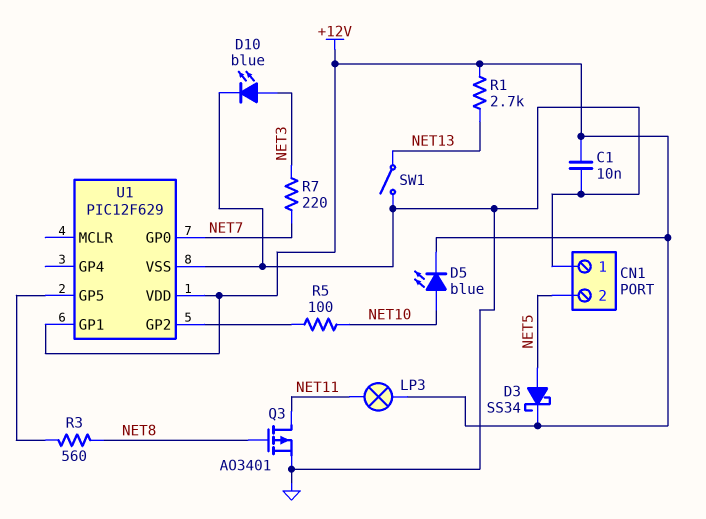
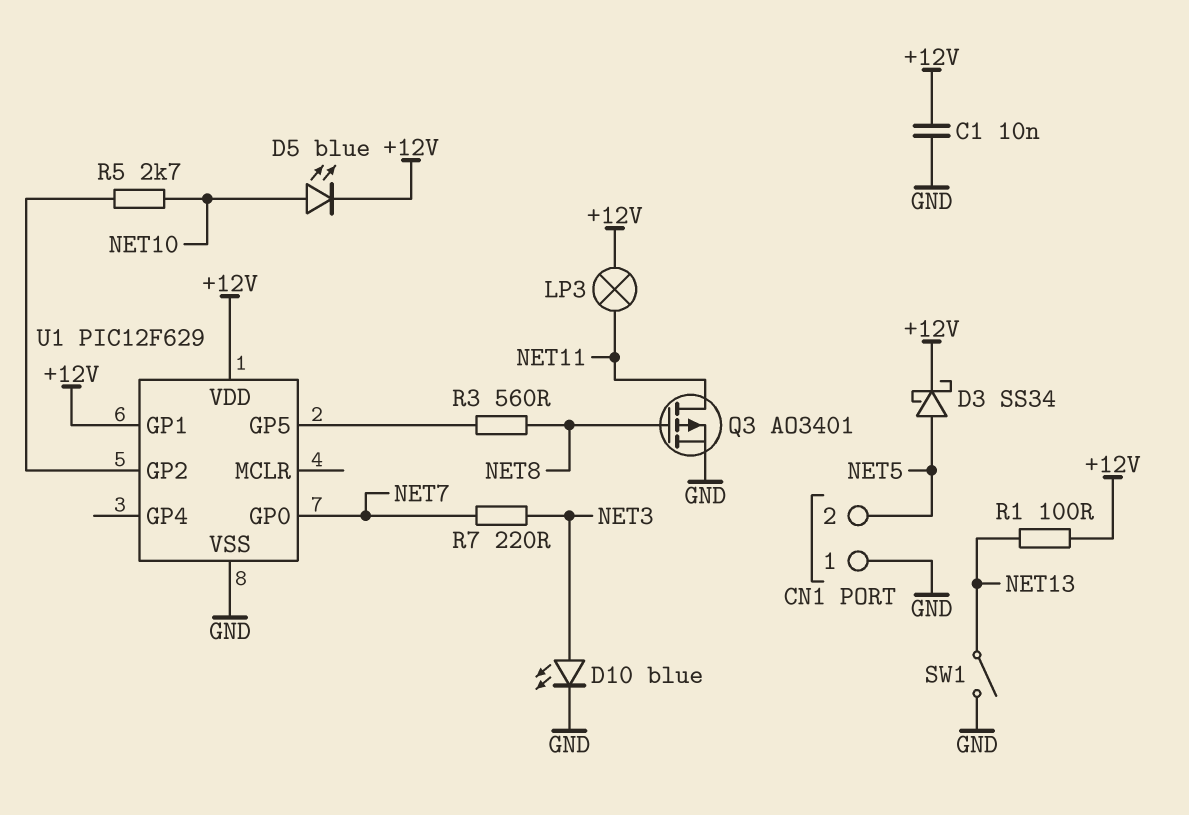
R1: 2.7k (+12V, NET13) -> 100 (+12V, NET13)
R5: 100 (NET10, U1/GP2) -> 2.7k (NET10, U1/GP2)

